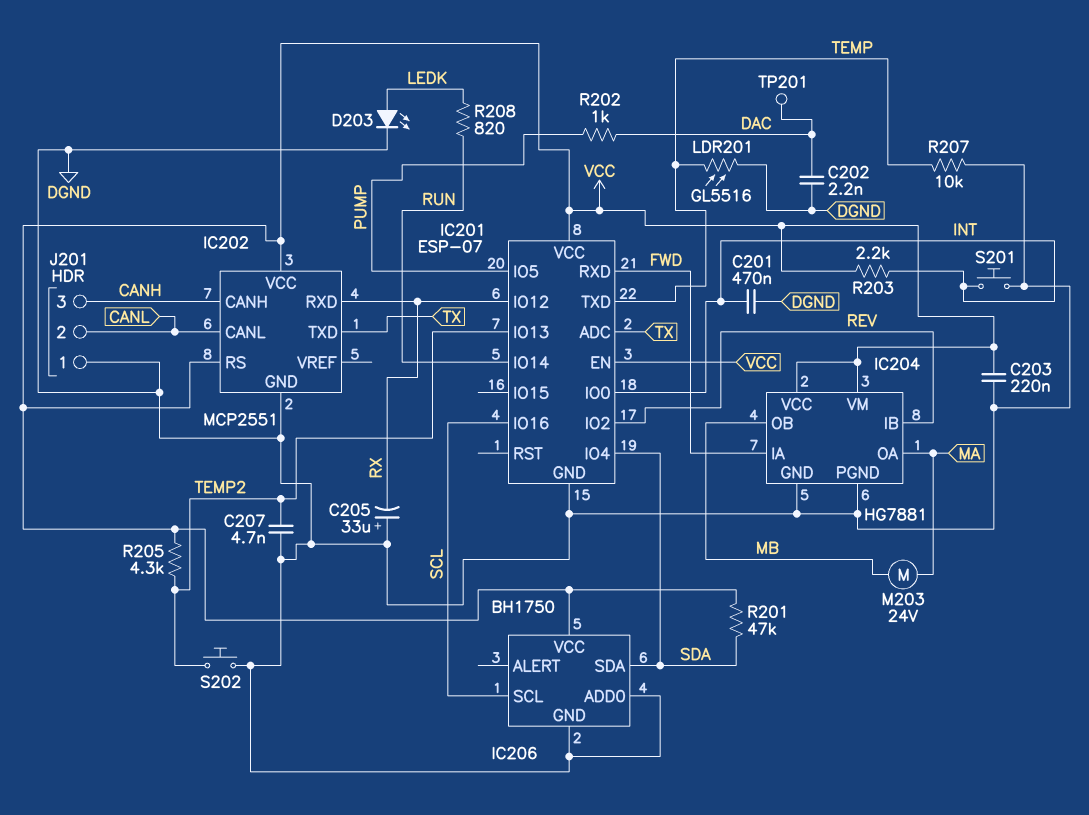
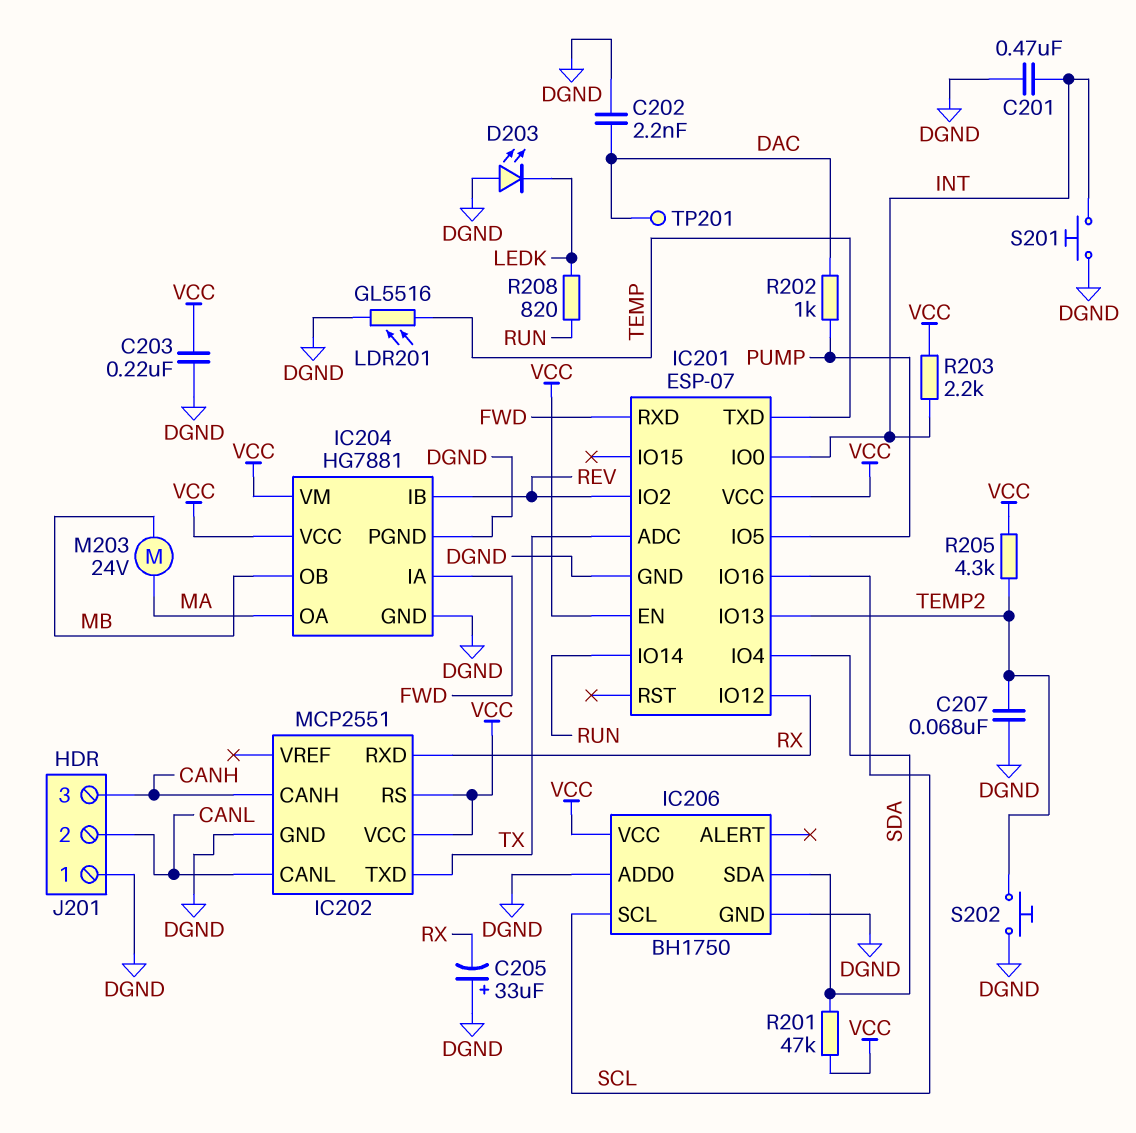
C207: 4.7nF (DGND, TEMP2) -> 68nF (DGND, TEMP2)
D203: LED (A LEDK, K DGND) -> LED (A DGND, K LEDK)
R207: 10k (DGND, TEMP) -> none

